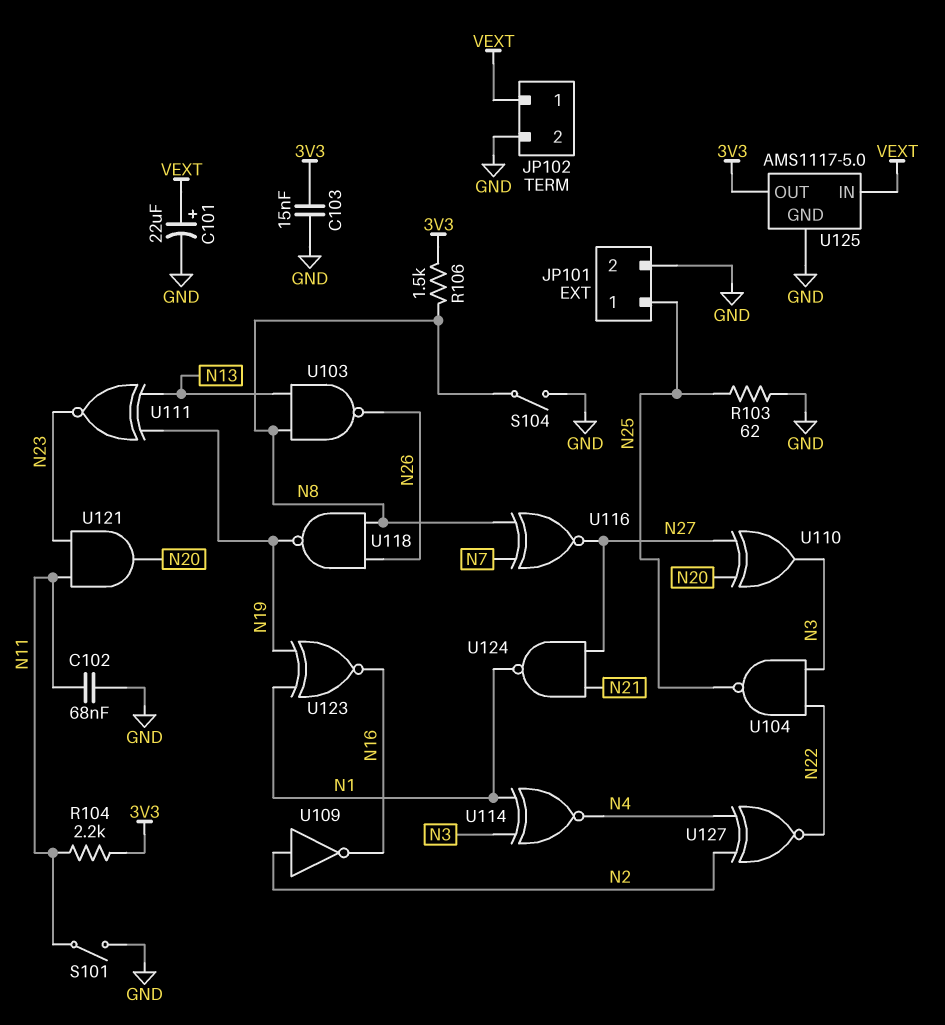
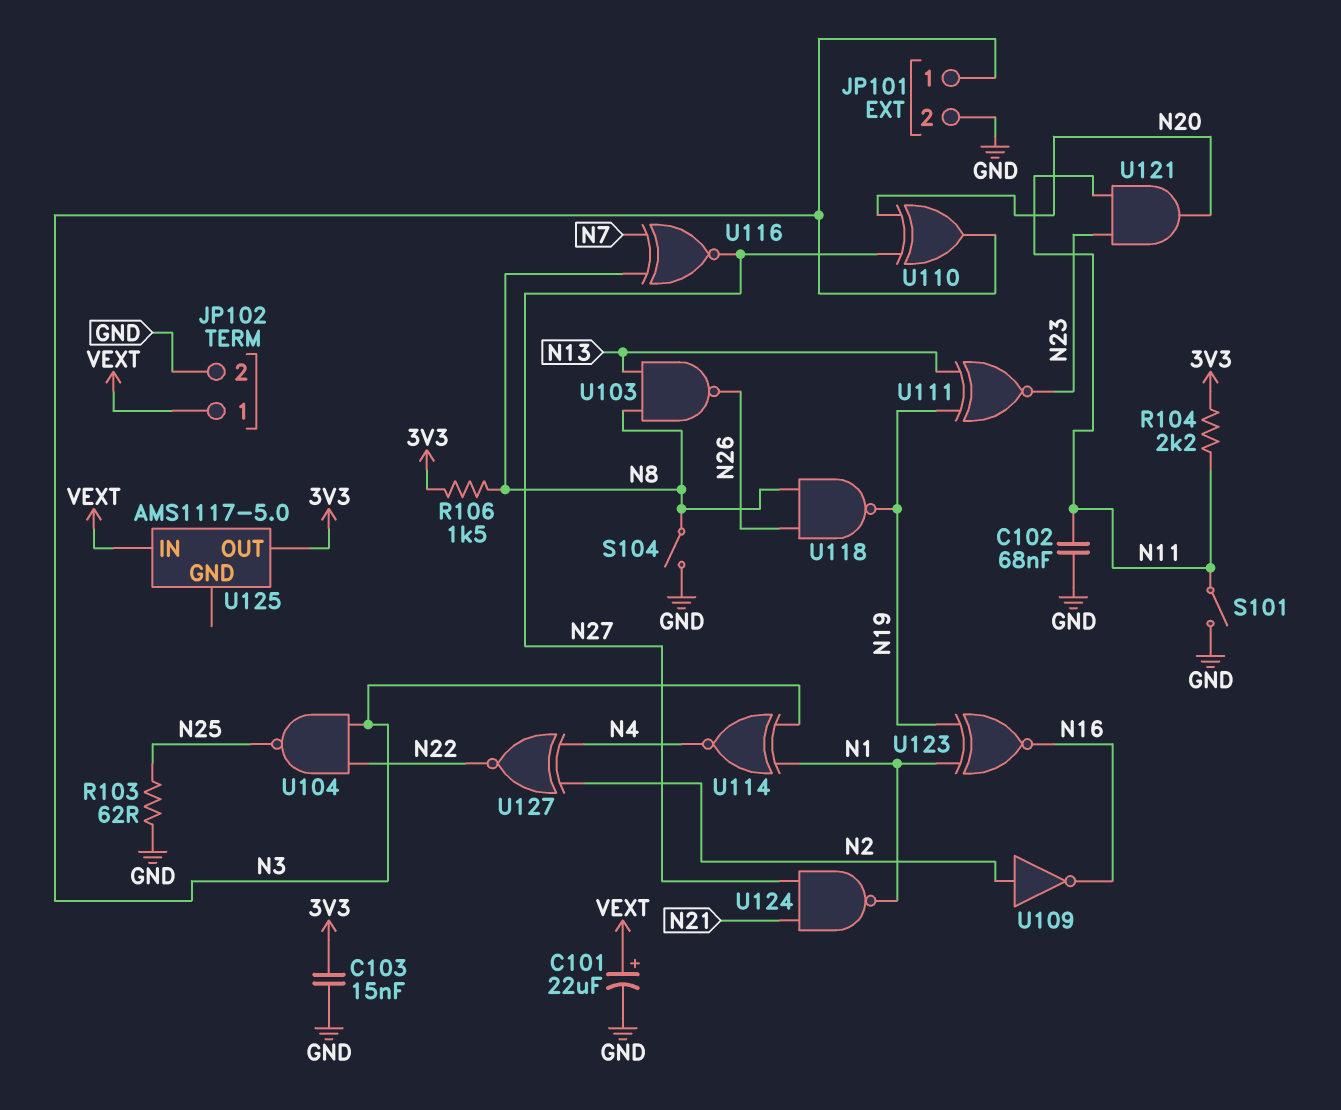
JP101 pin 1: N25 -> N3
U125 pin GND: GND -> none

